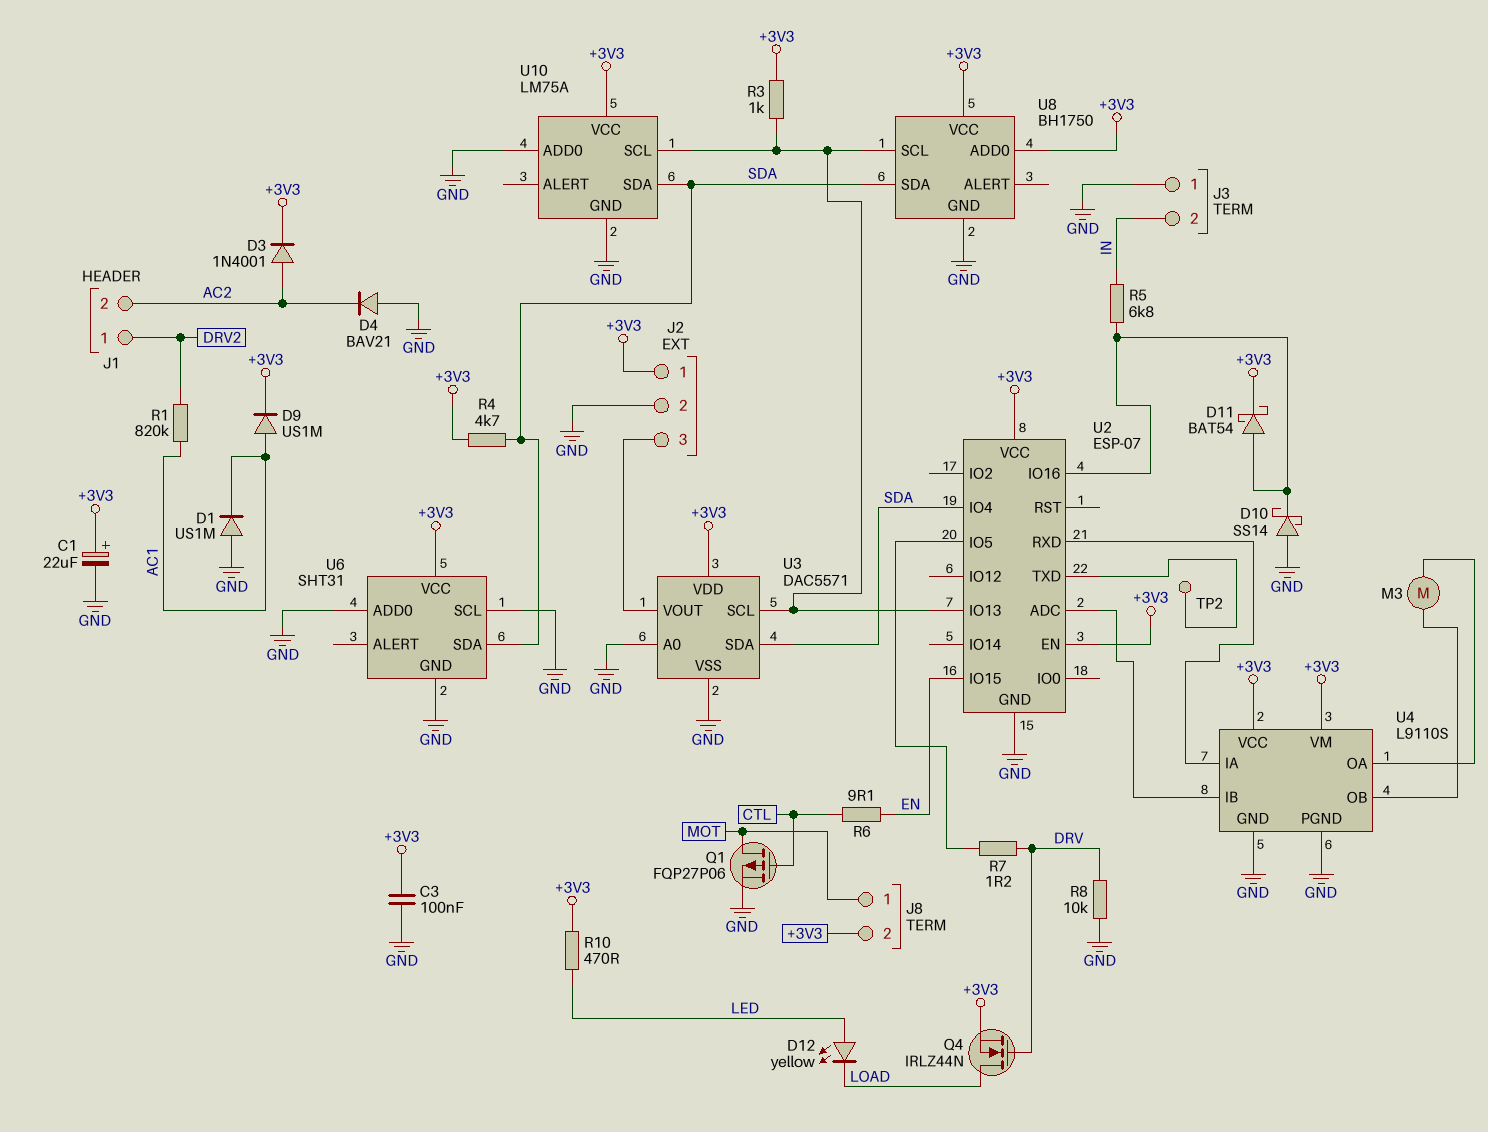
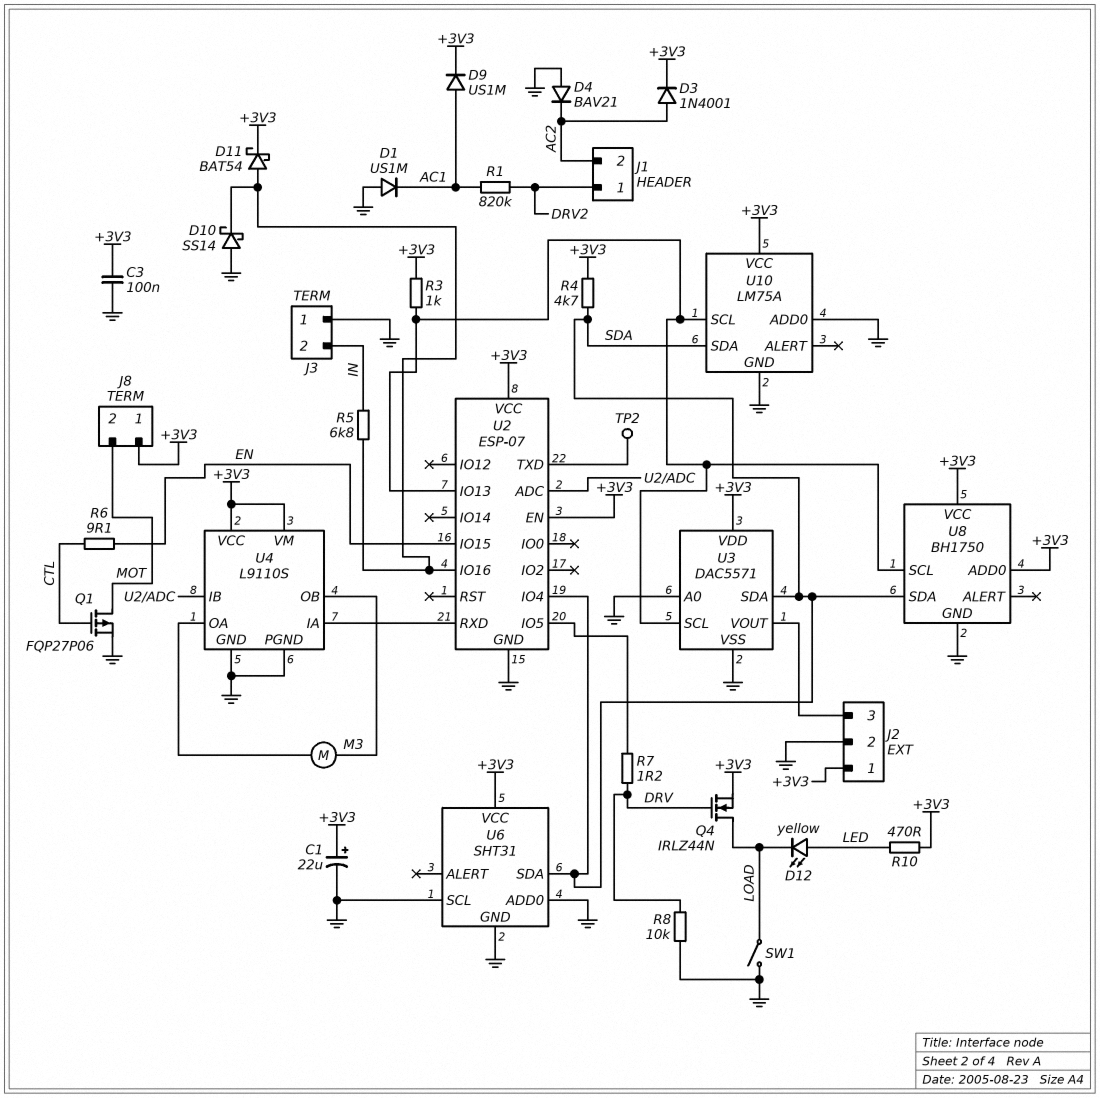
J8 pin 1: MOT -> +3V3
J8 pin 2: +3V3 -> MOT
SW1: none -> switch (GND, LOAD)

